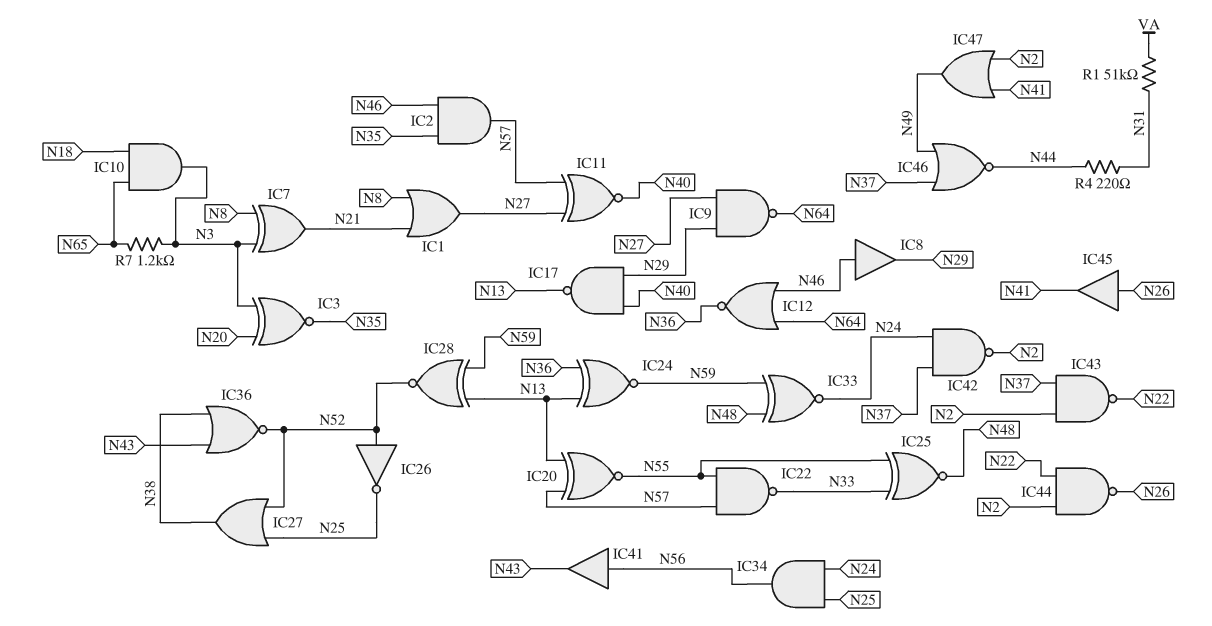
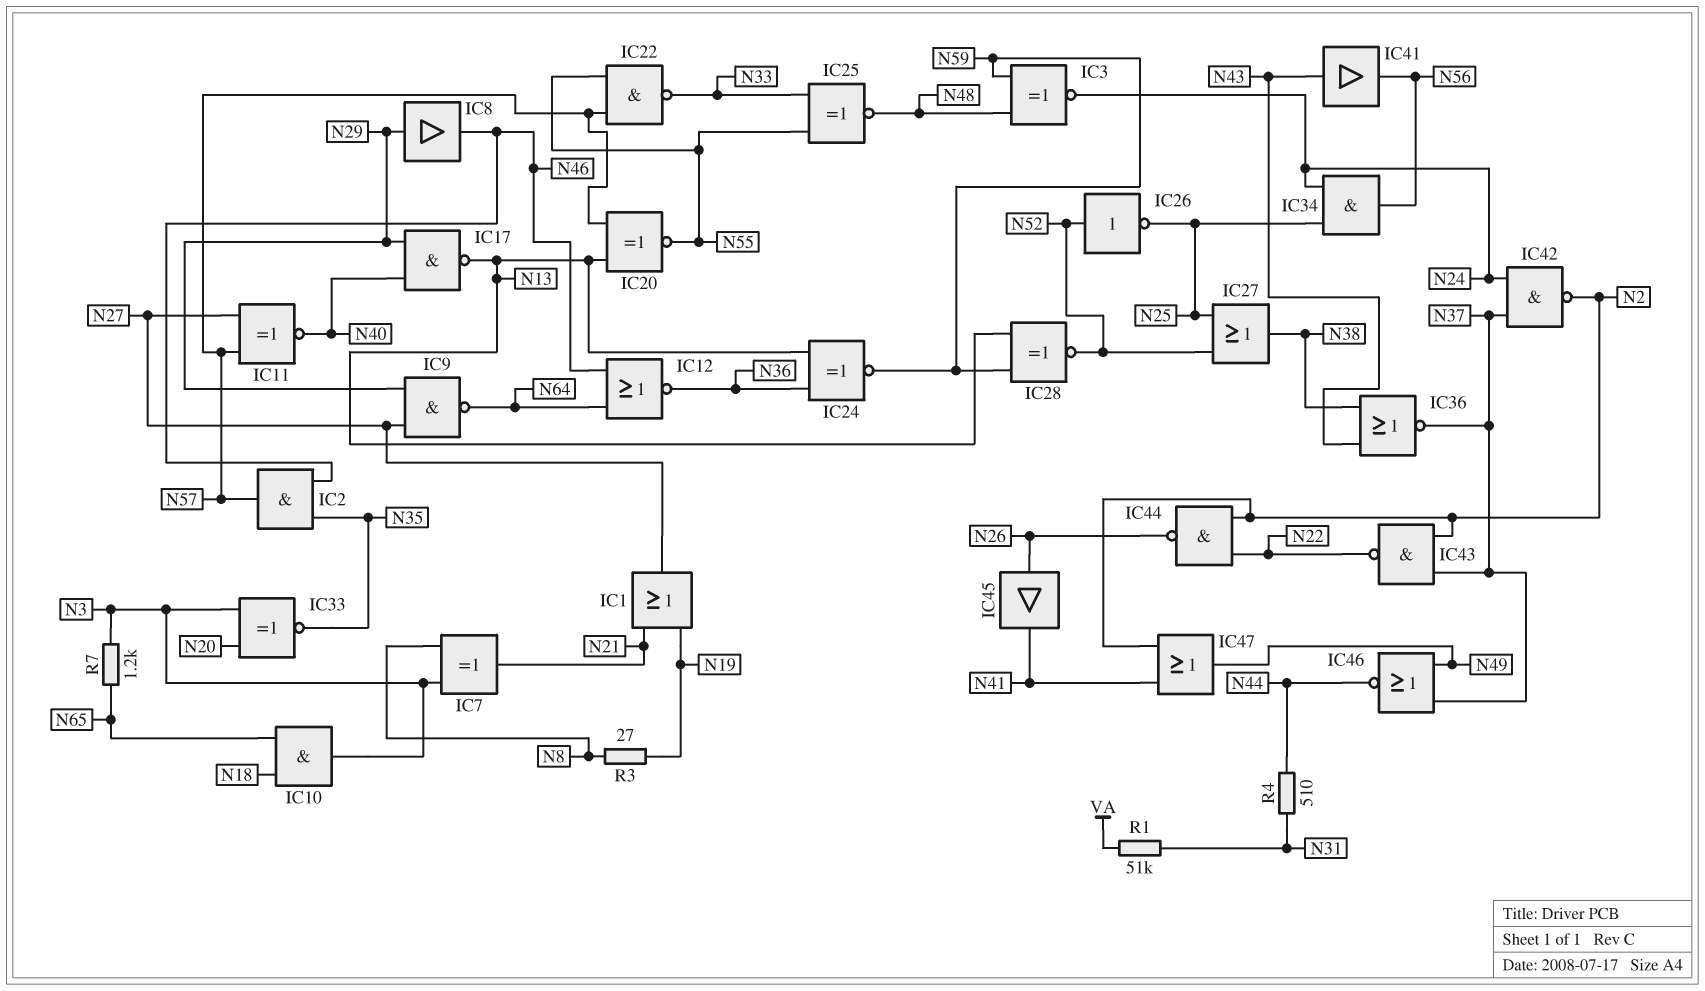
IC1: OR (in N8, in N21, out N27) -> OR (in N19, in N21, out N27)
IC3: XNOR (in N3, in N20, out N35) -> XNOR (in N48, in N59, out N24)
IC8: buffer (in N46, out N29) -> buffer (in N29, out N46)
IC33: XNOR (in N48, in N59, out N24) -> XNOR (in N3, in N20, out N35)
IC36: NOR (in N38, in N43, out N52) -> NOR (in N38, in N43, out N37)
IC41: buffer (in N56, out N43) -> buffer (in N43, out N56)
R3: none -> 27 (N8, N19)
R4: 220 (N31, N44) -> 510 (N31, N44)

